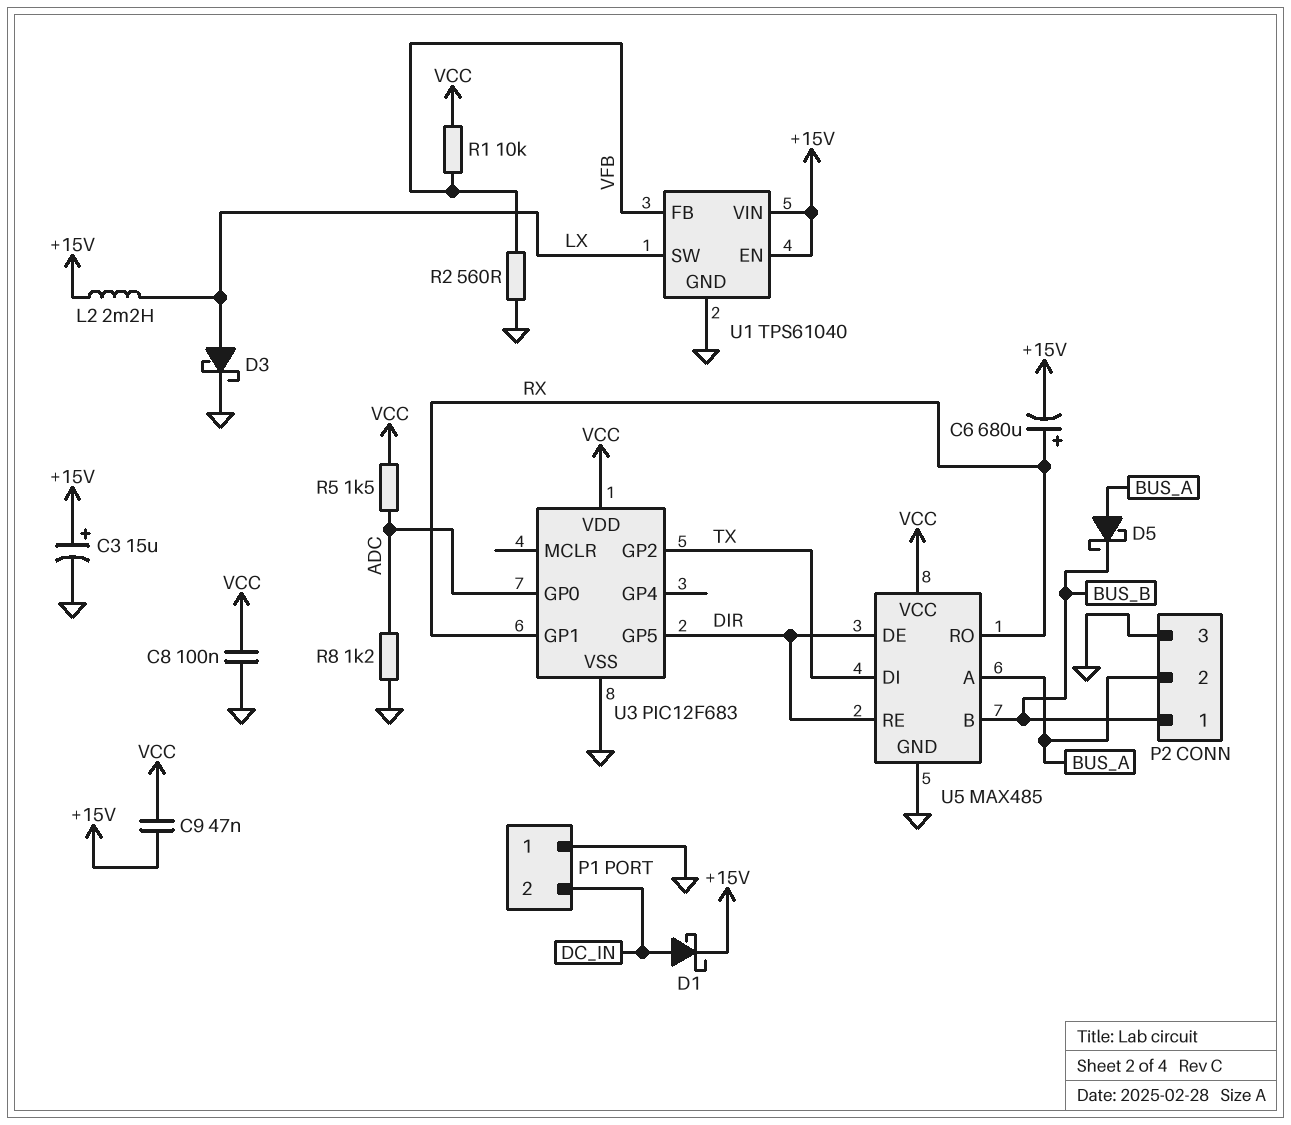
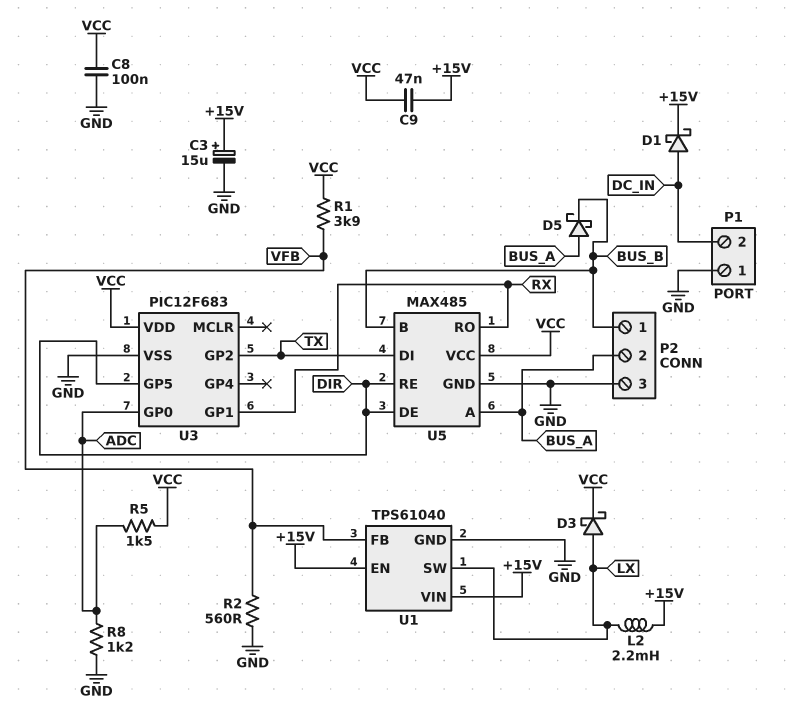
C6: 680uF (plus RX, minus +15V) -> none
D3: schottky (A LX, K GND) -> schottky (A LX, K VCC)
R1: 10k (VCC, VFB) -> 3.9k (VCC, VFB)

